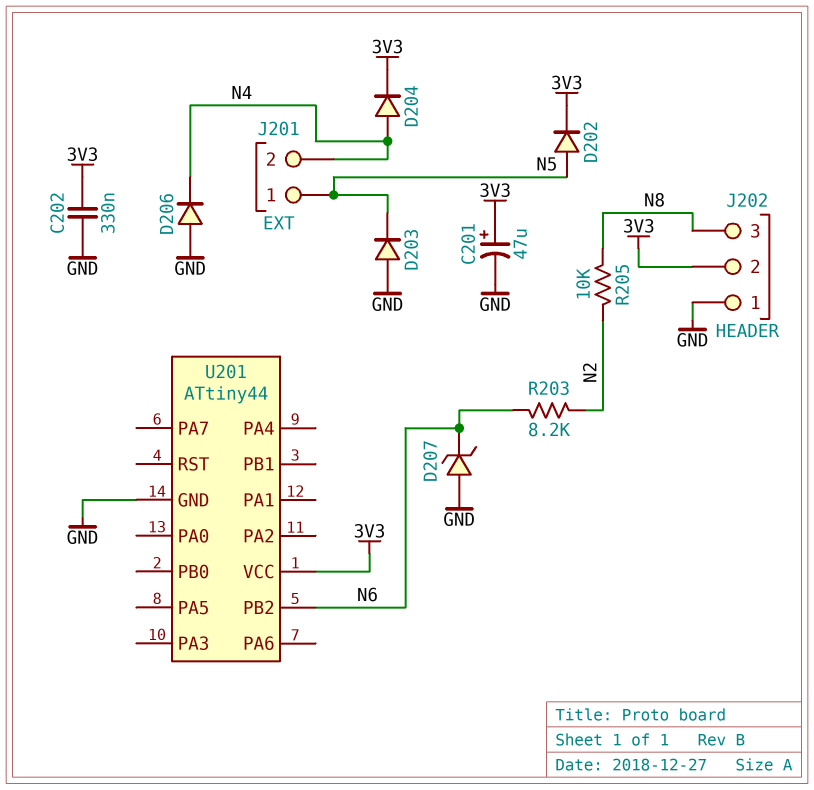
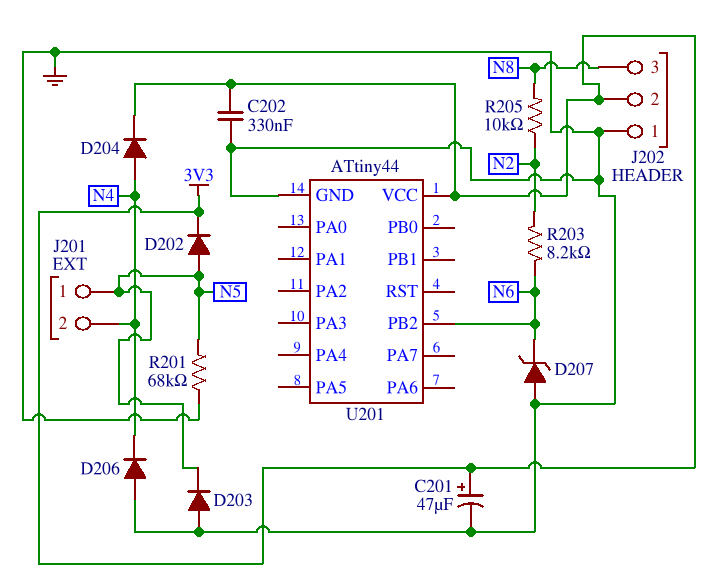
R201: none -> 68k (GND, N5)

